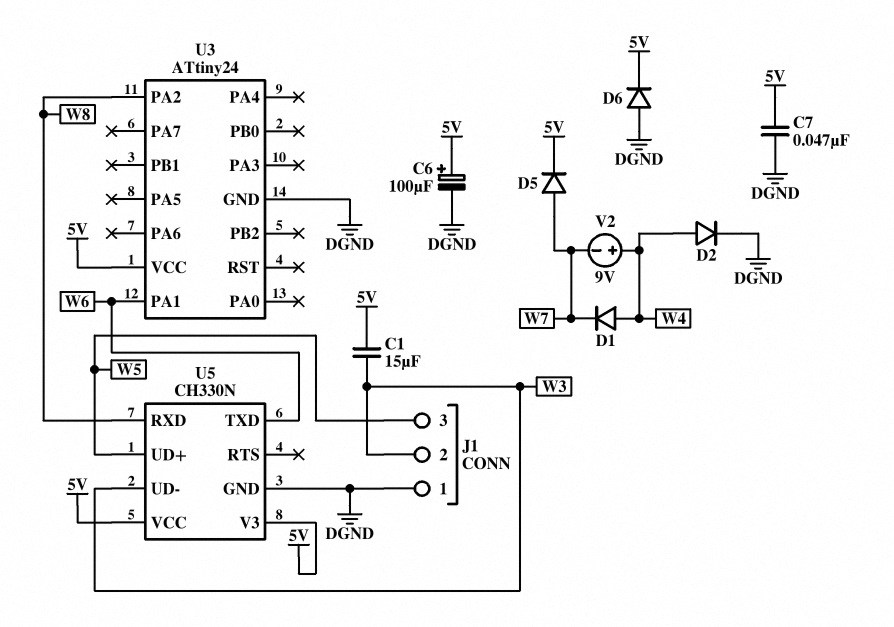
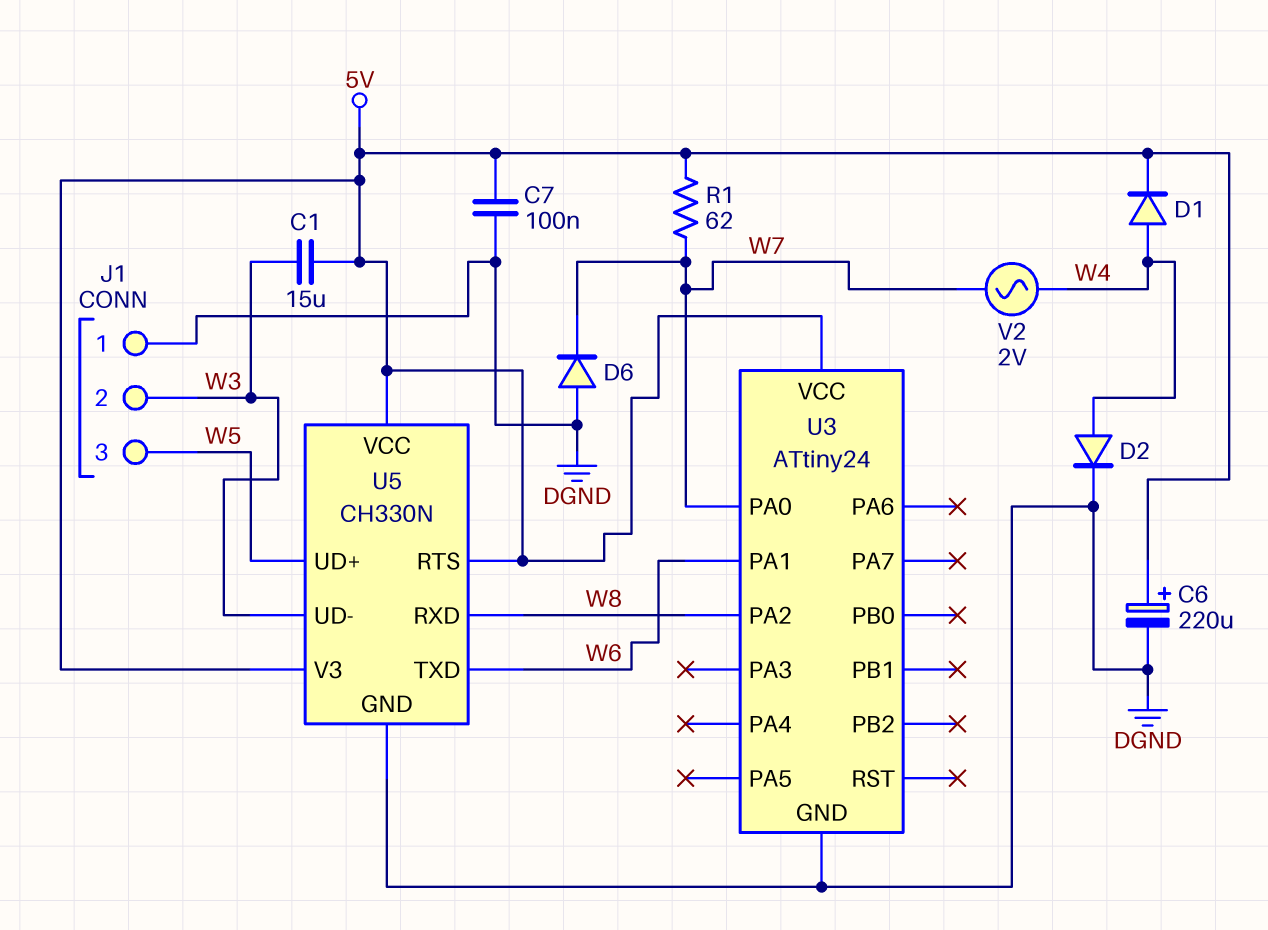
C6: 100uF (plus 5V, minus DGND) -> 220uF (plus 5V, minus DGND)
C7: 47nF (5V, DGND) -> 100nF (5V, DGND)
D1: diode (A W4, K W7) -> diode (A W4, K 5V)
D5: diode (A W7, K 5V) -> none
D6: diode (A DGND, K 5V) -> diode (A DGND, K W7)
R1: none -> 62 (5V, W7)
U3 pin PA0: none -> W7
U5 pin RTS: none -> 5V
V2: 9V (plus W4, minus W7) -> AC 2V (W4, W7)

